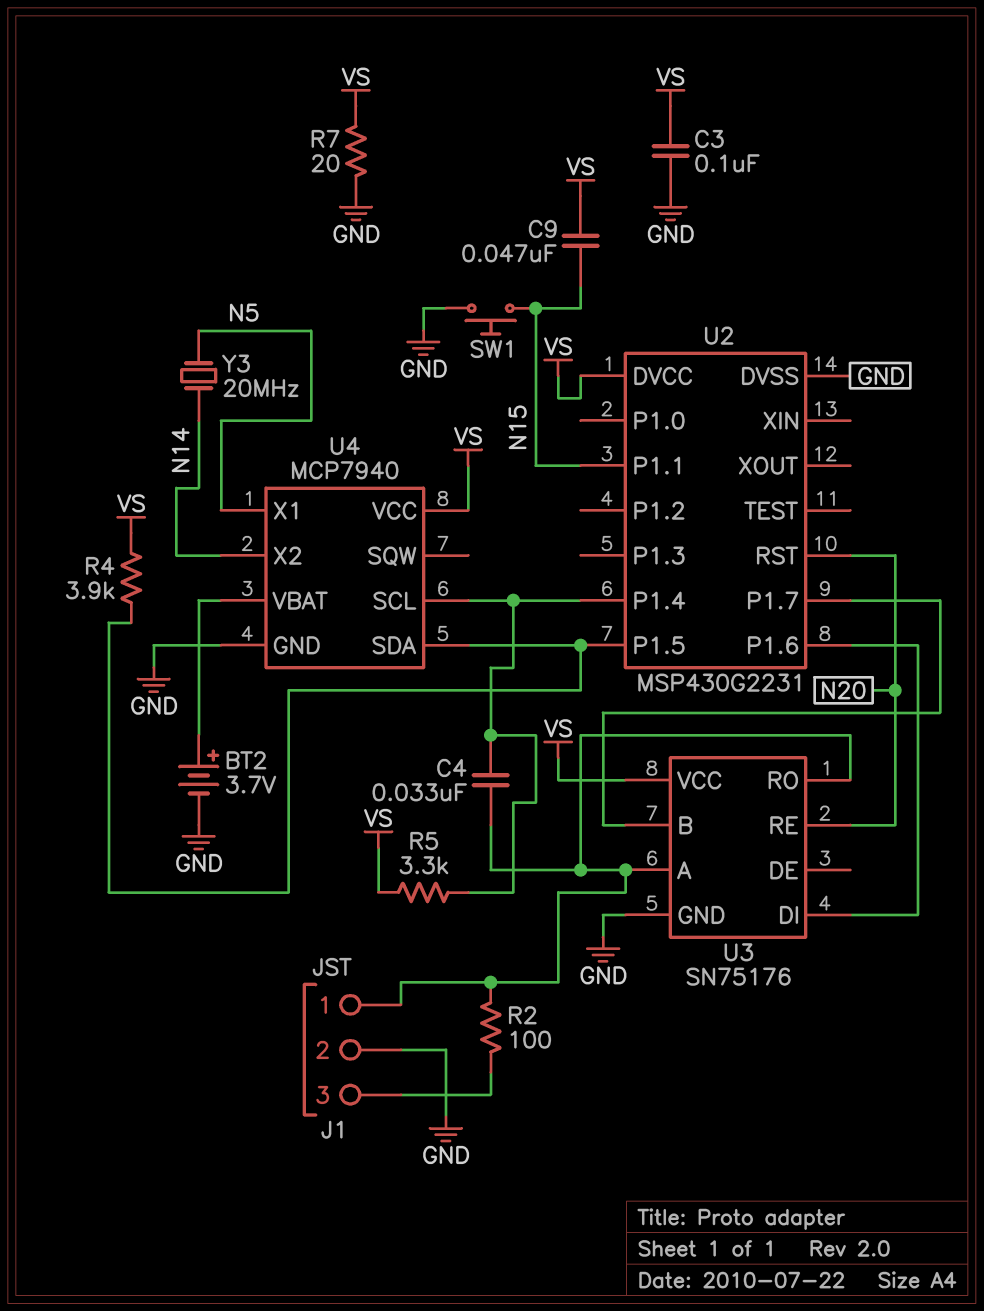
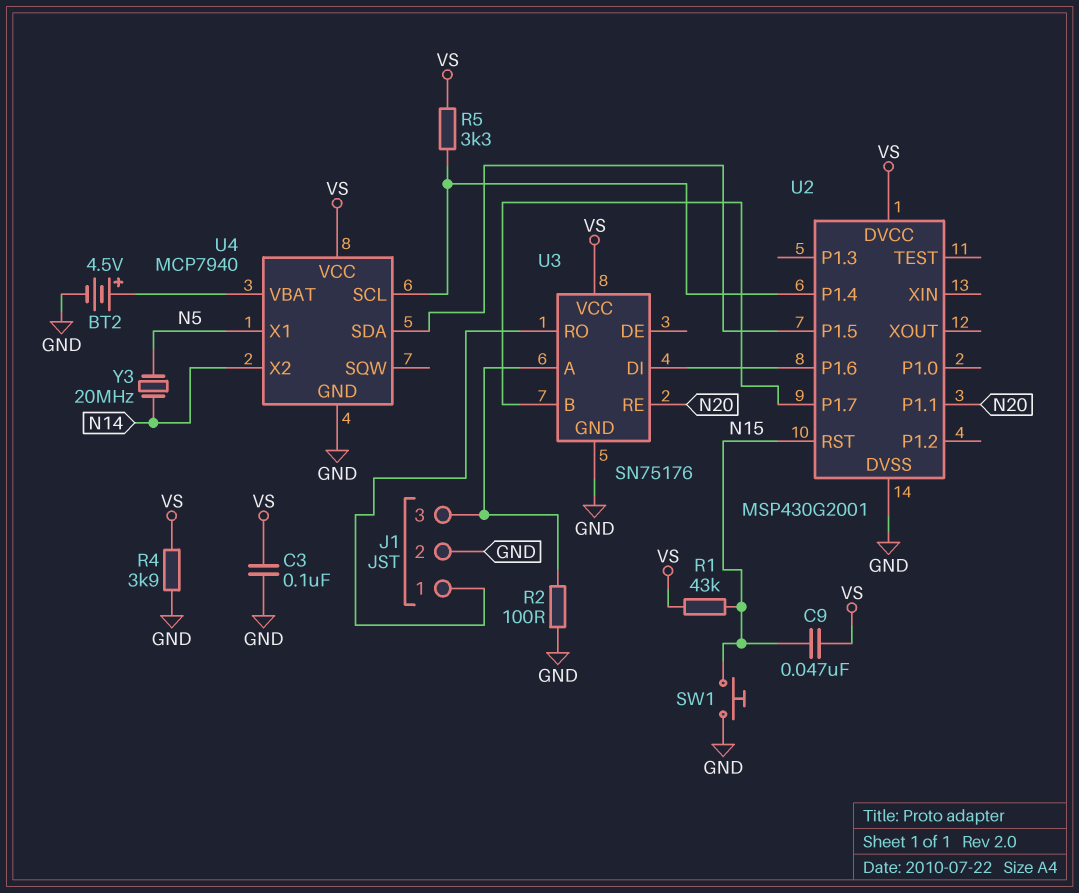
BT2: 3.7V (plus U4/VBAT, minus GND) -> 4.5V (plus U4/VBAT, minus GND)
C4: 33nF (J1/1, U2/P1.4) -> none
R1: none -> 43k (N15, VS)
R2: 100 (J1/1, J1/3) -> 100 (GND, J1/3)
R4: 3.9k (U2/P1.5, VS) -> 3.9k (GND, VS)
R7: 20 (GND, VS) -> none
U2: MSP430G2231 -> MSP430G2001
U2 pin P1.1: N15 -> N20
U2 pin RST: N20 -> N15
U3 pin A: J1/1 -> J1/3

